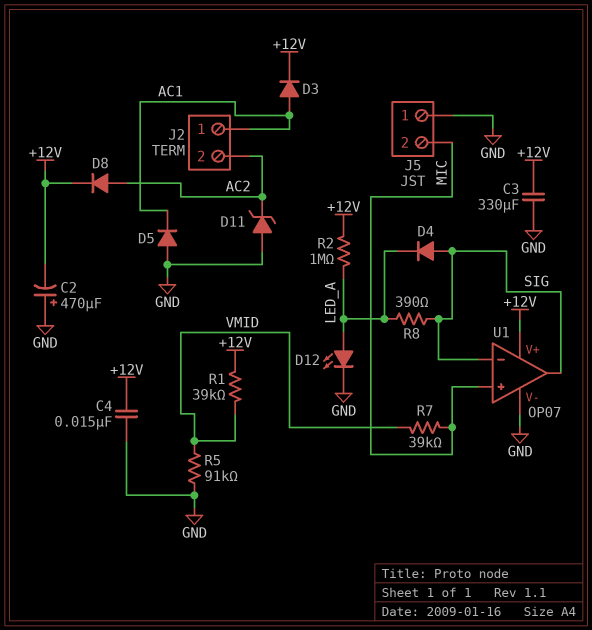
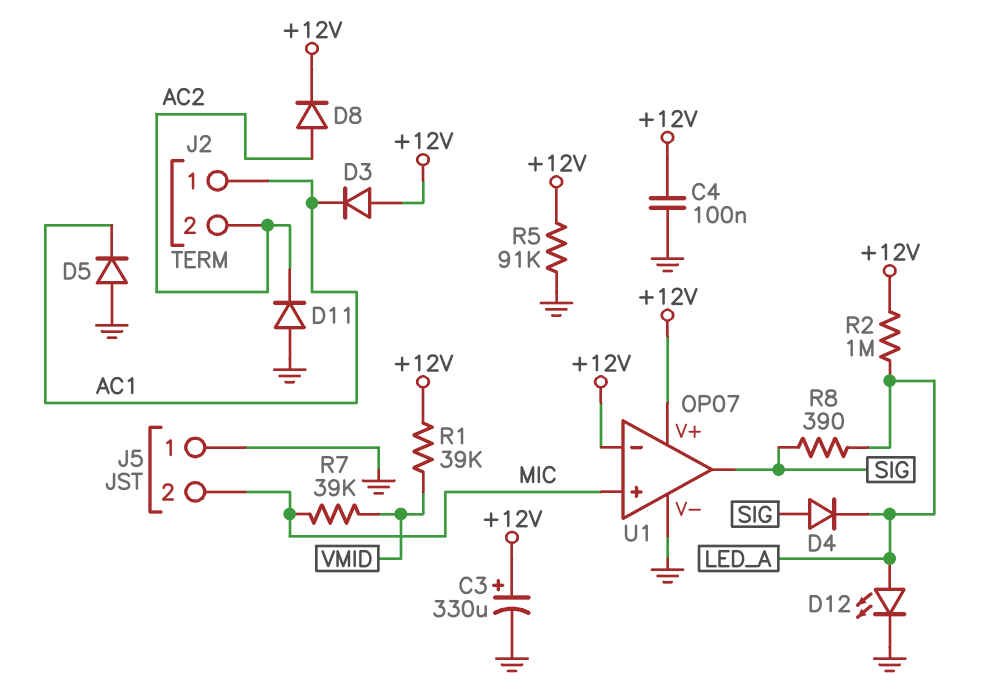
C2: 470uF (plus GND, minus +12V) -> none
C3: 330uF (+12V, GND) -> 330uF (plus +12V, minus GND)
C4: 15nF (+12V, GND) -> 100nF (+12V, GND)
D3: diode (A AC1, K +12V) -> diode (A +12V, K AC1)
D11: zener (A GND, K AC2) -> diode (A GND, K AC2)
R5: 91k (GND, VMID) -> 91k (+12V, GND)
U1 pin in-: SIG -> +12V

